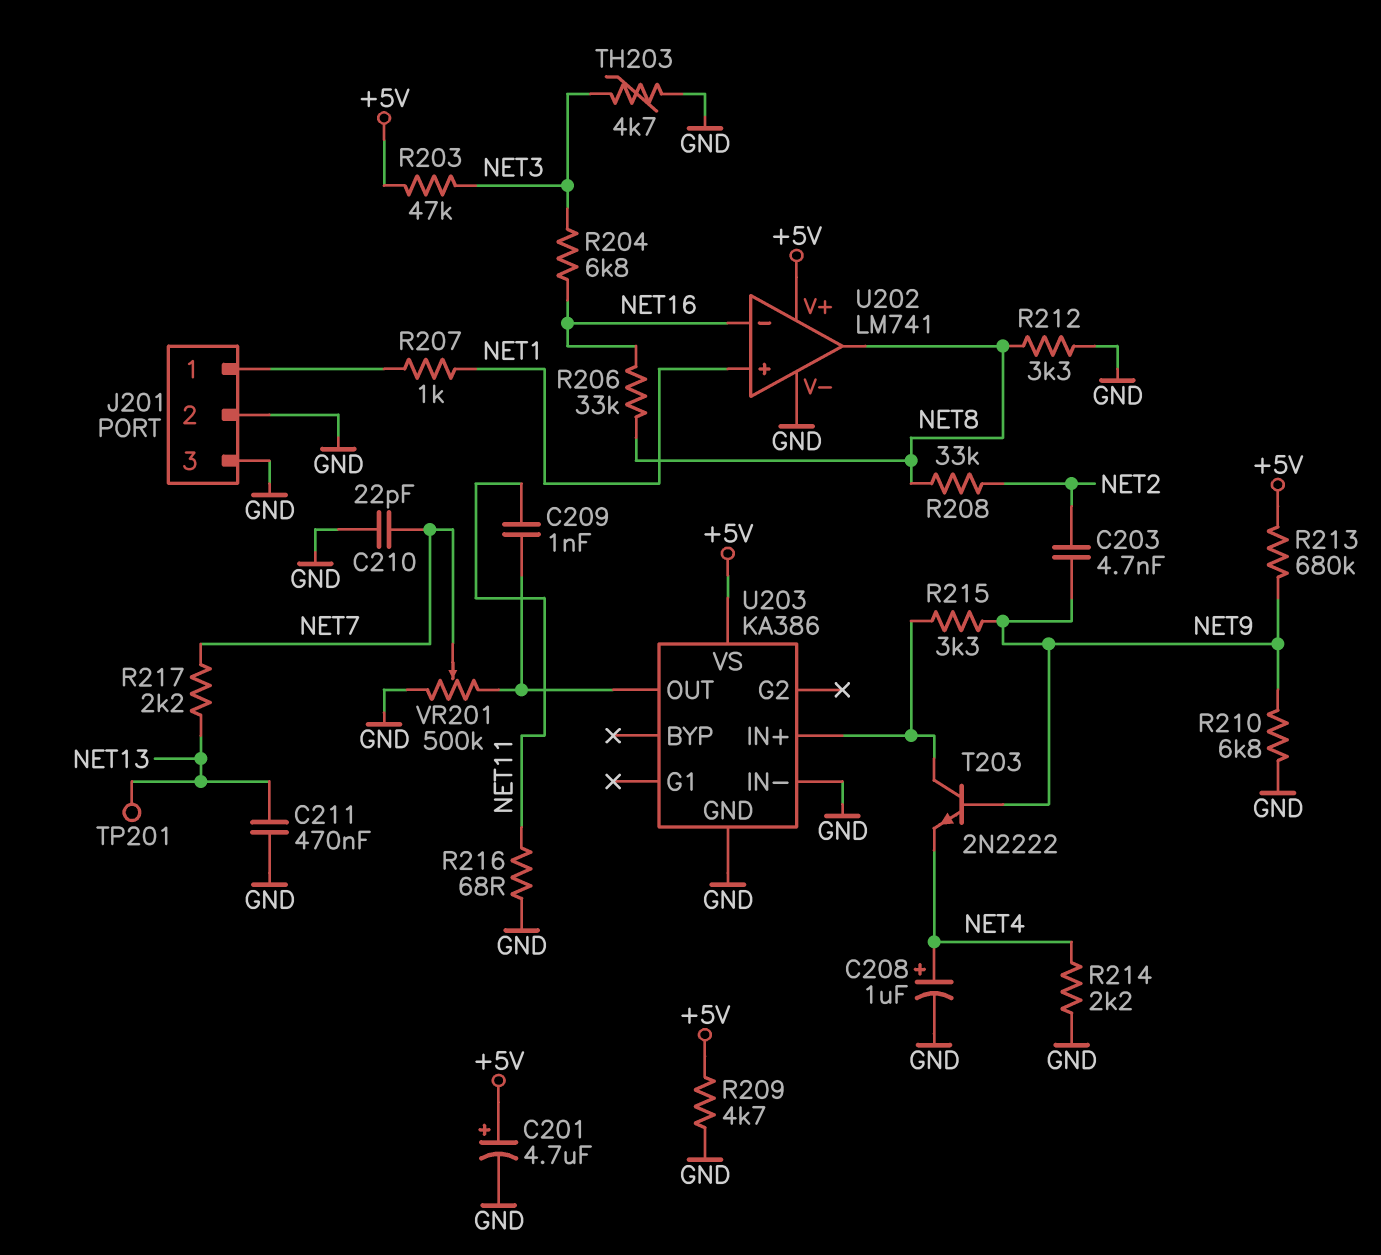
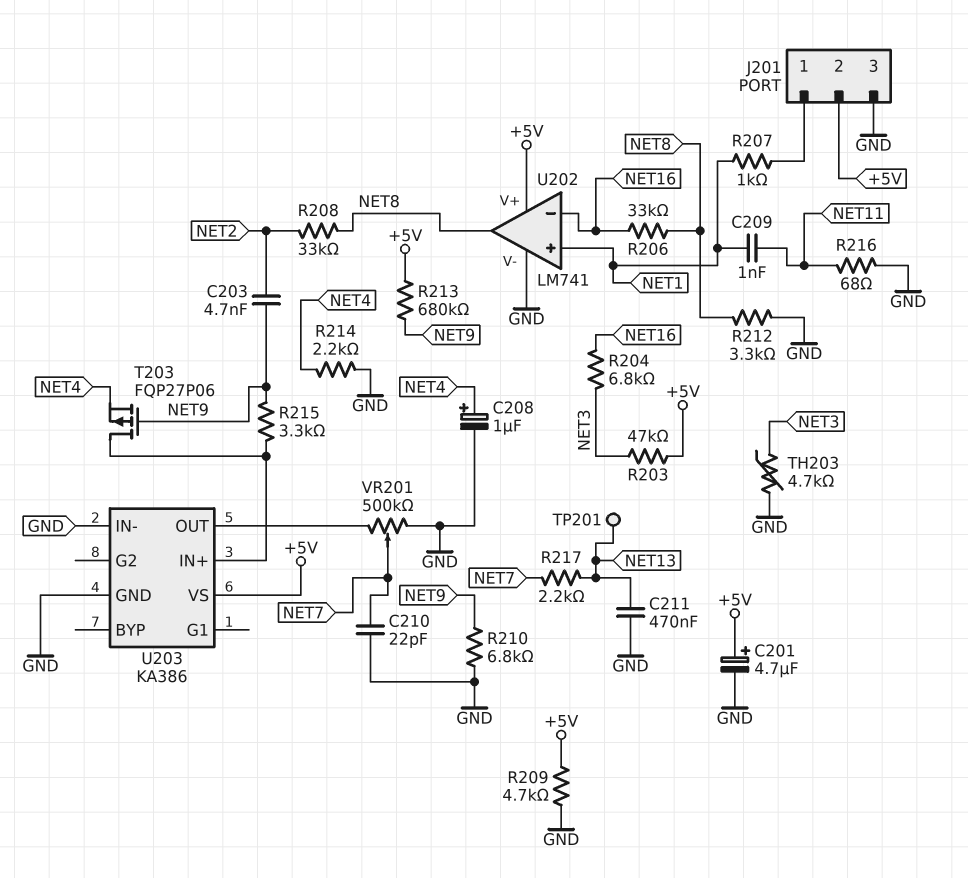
C209: 1nF (NET11, U203/OUT) -> 1nF (NET1, NET11)
J201 pin 2: GND -> +5V
T203: NPN 2N2222 (B NET9, C U203/IN+, E NET4) -> PMOS FQP27P06 (G NET9, D U203/IN+, S NET4)

